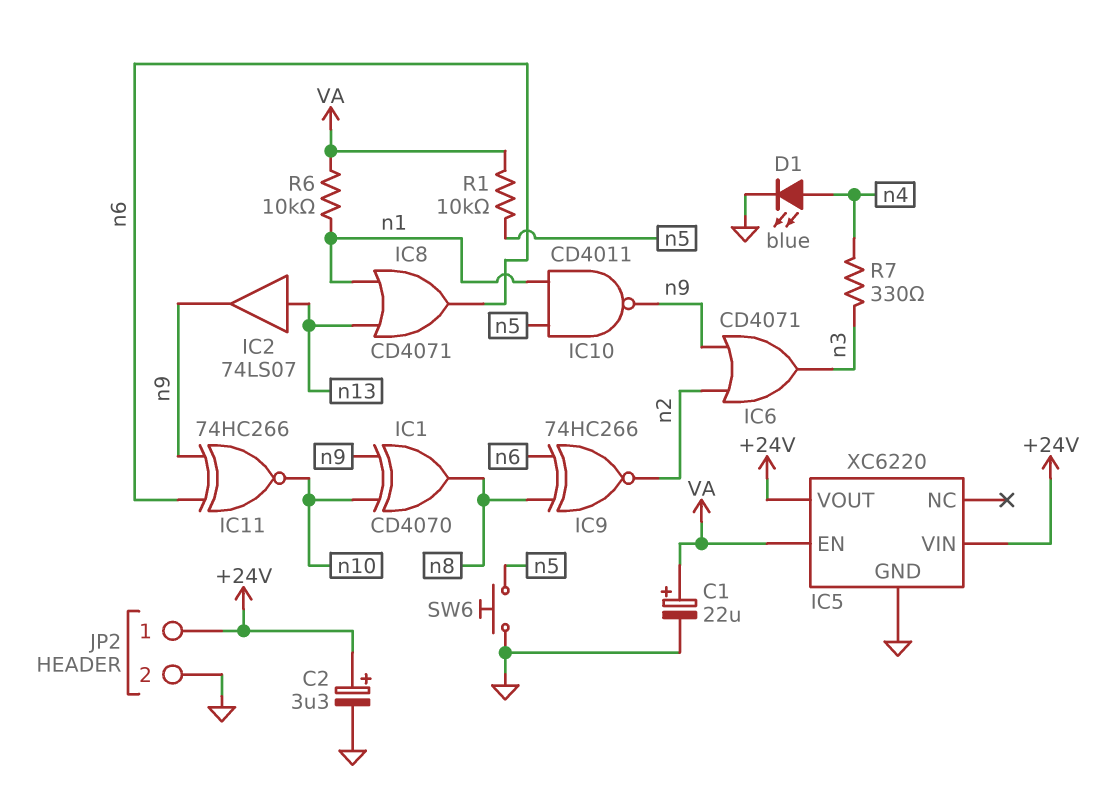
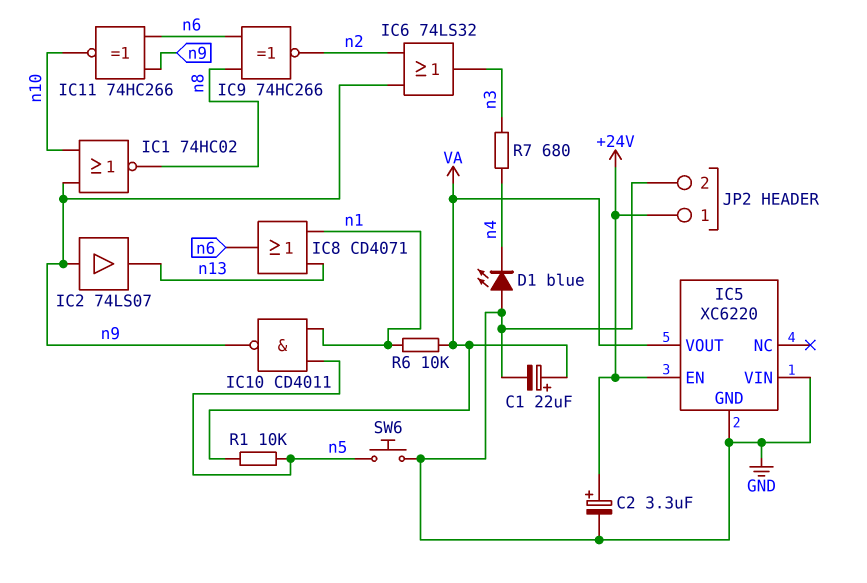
D1: LED blue (A n4, K GND) -> LED blue (A GND, K n4)
IC1: XOR CD4070 (in n9, in n10, out n8) -> NOR 74HC02 (in n9, in n10, out n8)
IC2: buffer 74LS07 (in n13, out n9) -> buffer 74LS07 (in n9, out n13)
IC5 pin EN: VA -> +24V
IC5 pin VIN: +24V -> GND
IC5 pin VOUT: +24V -> VA
IC6: OR CD4071 (in n2, in n9, out n3) -> OR 74LS32 (in n2, in n9, out n3)
R7: 330 (n3, n4) -> 680 (n3, n4)

